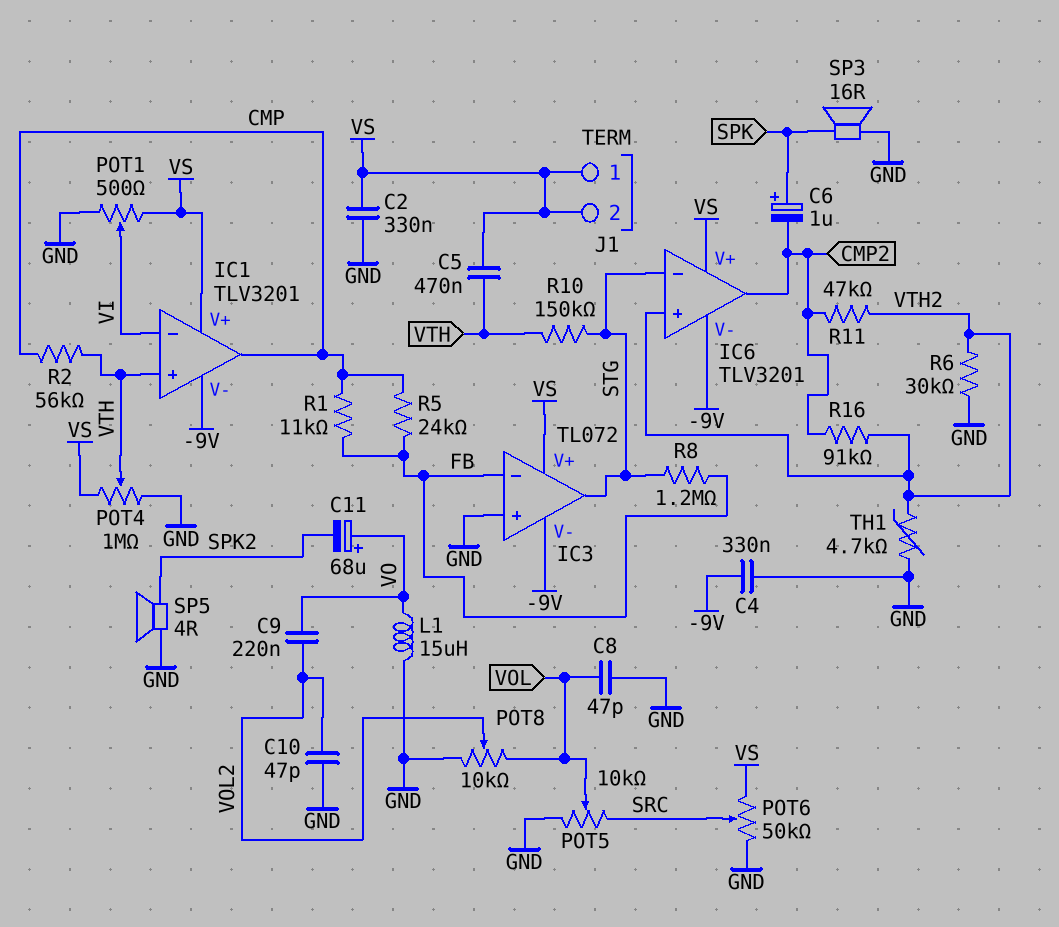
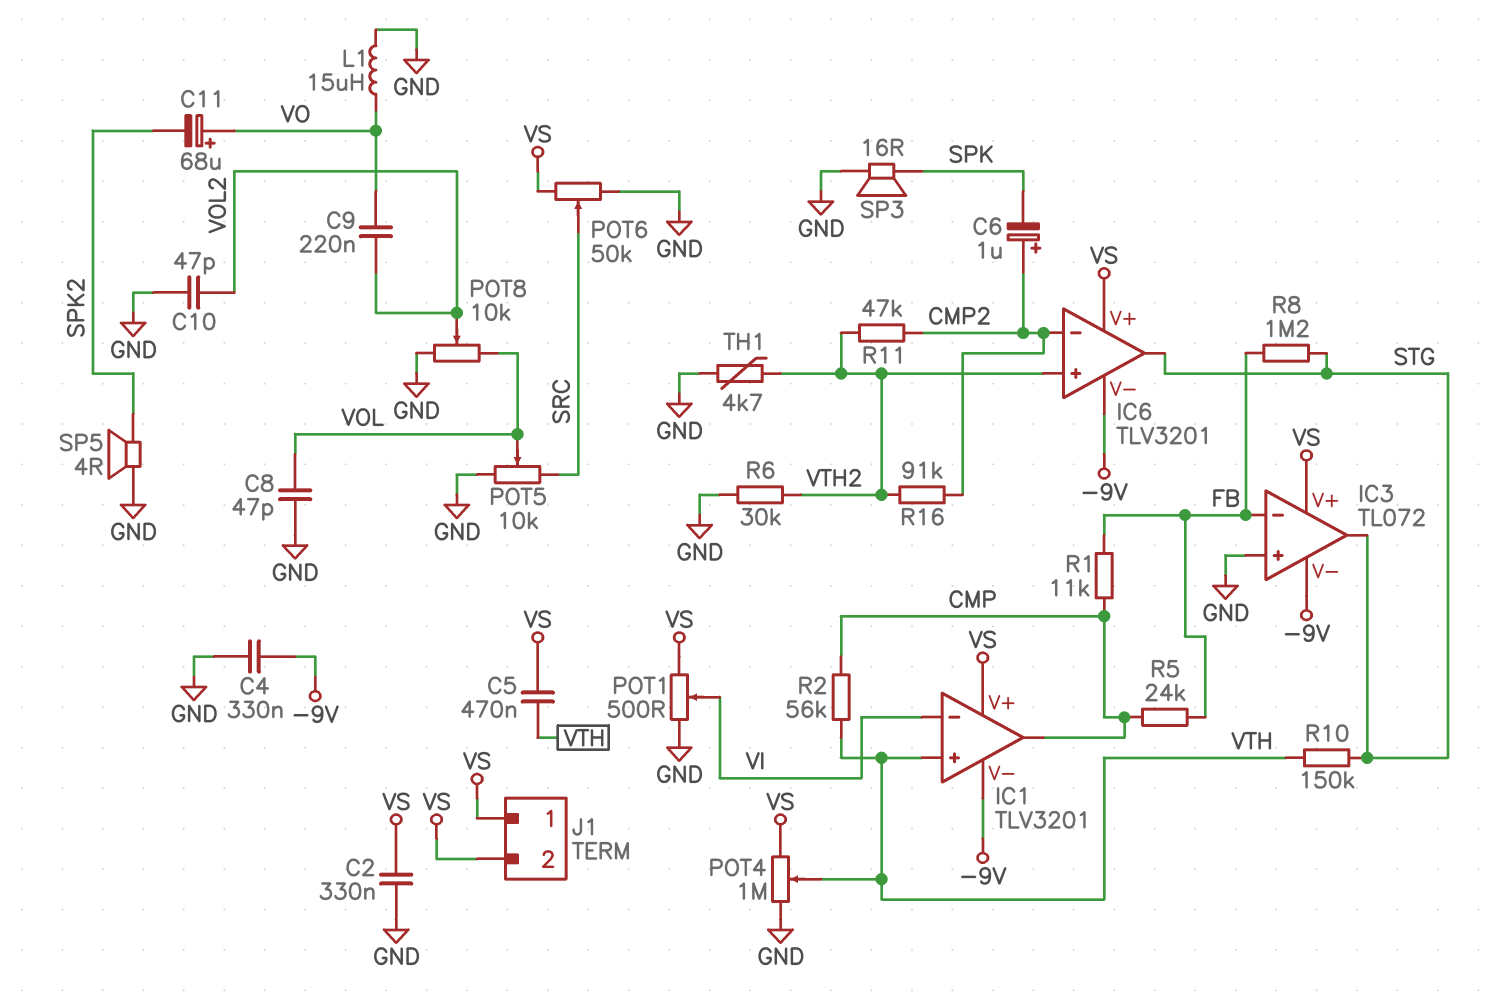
C6: 1uF (plus SPK, minus CMP2) -> 1uF (plus CMP2, minus SPK)
IC6 pin in-: STG -> CMP2
IC6 pin out: CMP2 -> STG

